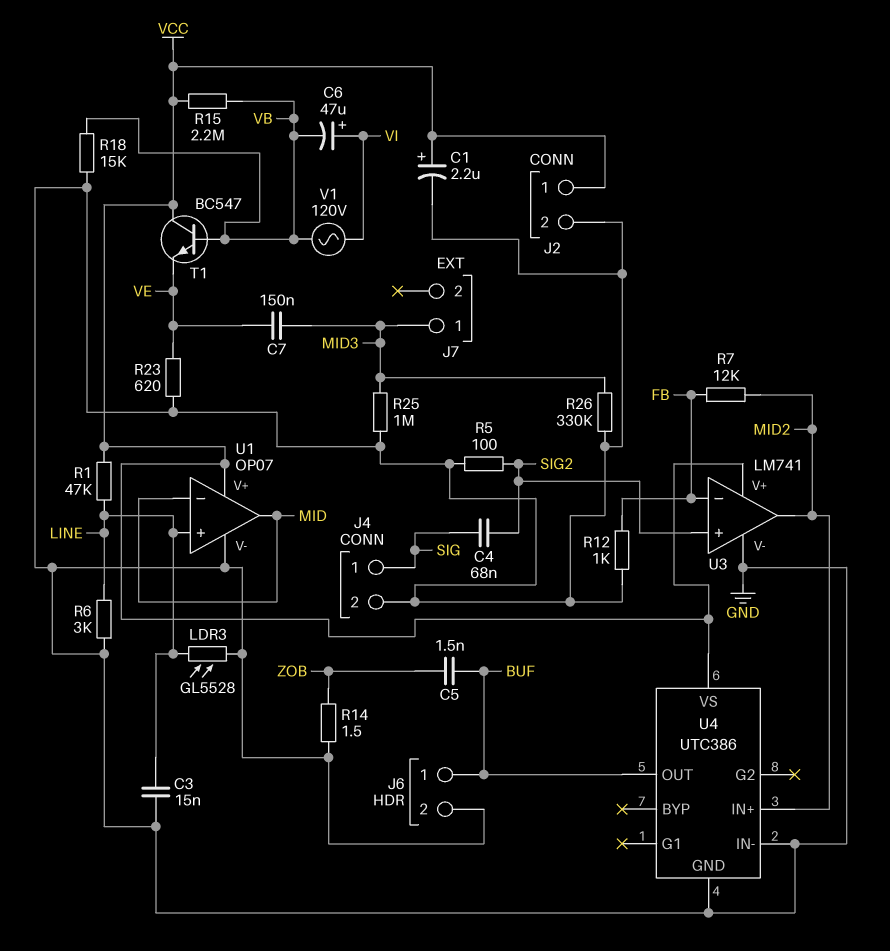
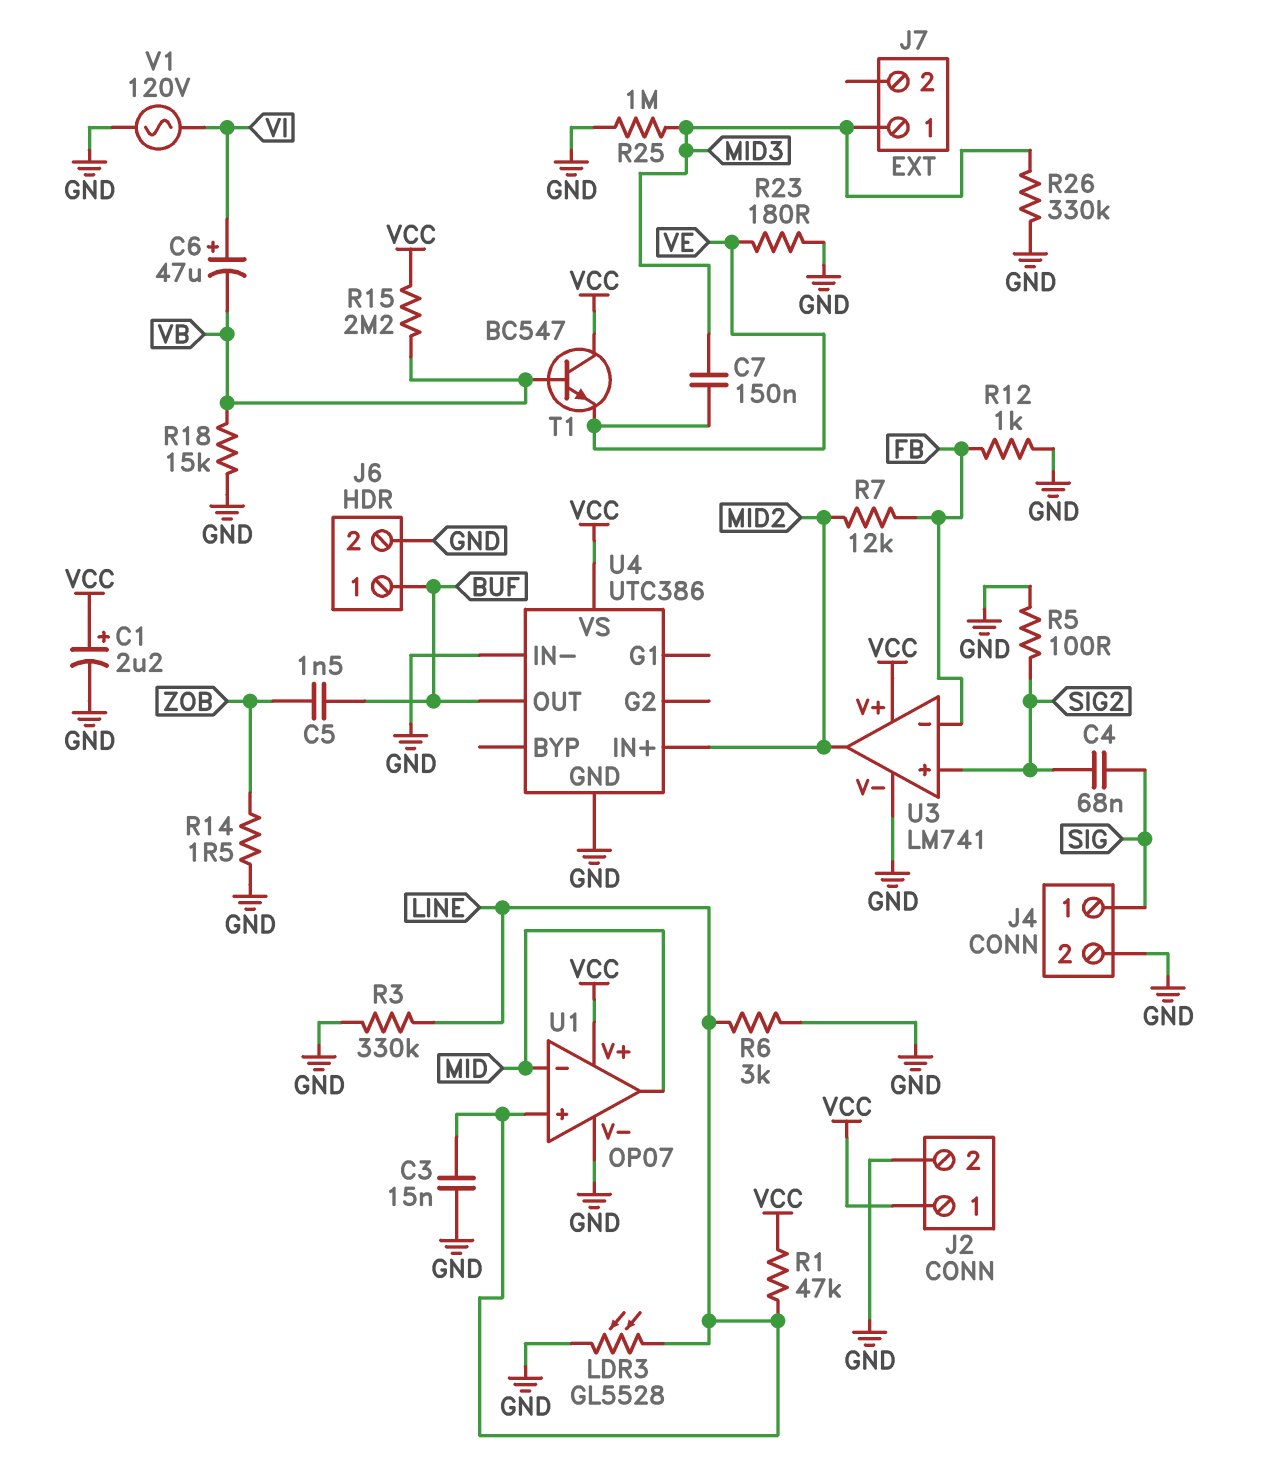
R3: none -> 330k (GND, LINE)
R23: 620 (GND, VE) -> 180 (GND, VE)
V1: AC 120V (VB, VI) -> AC 120V (GND, VI)

